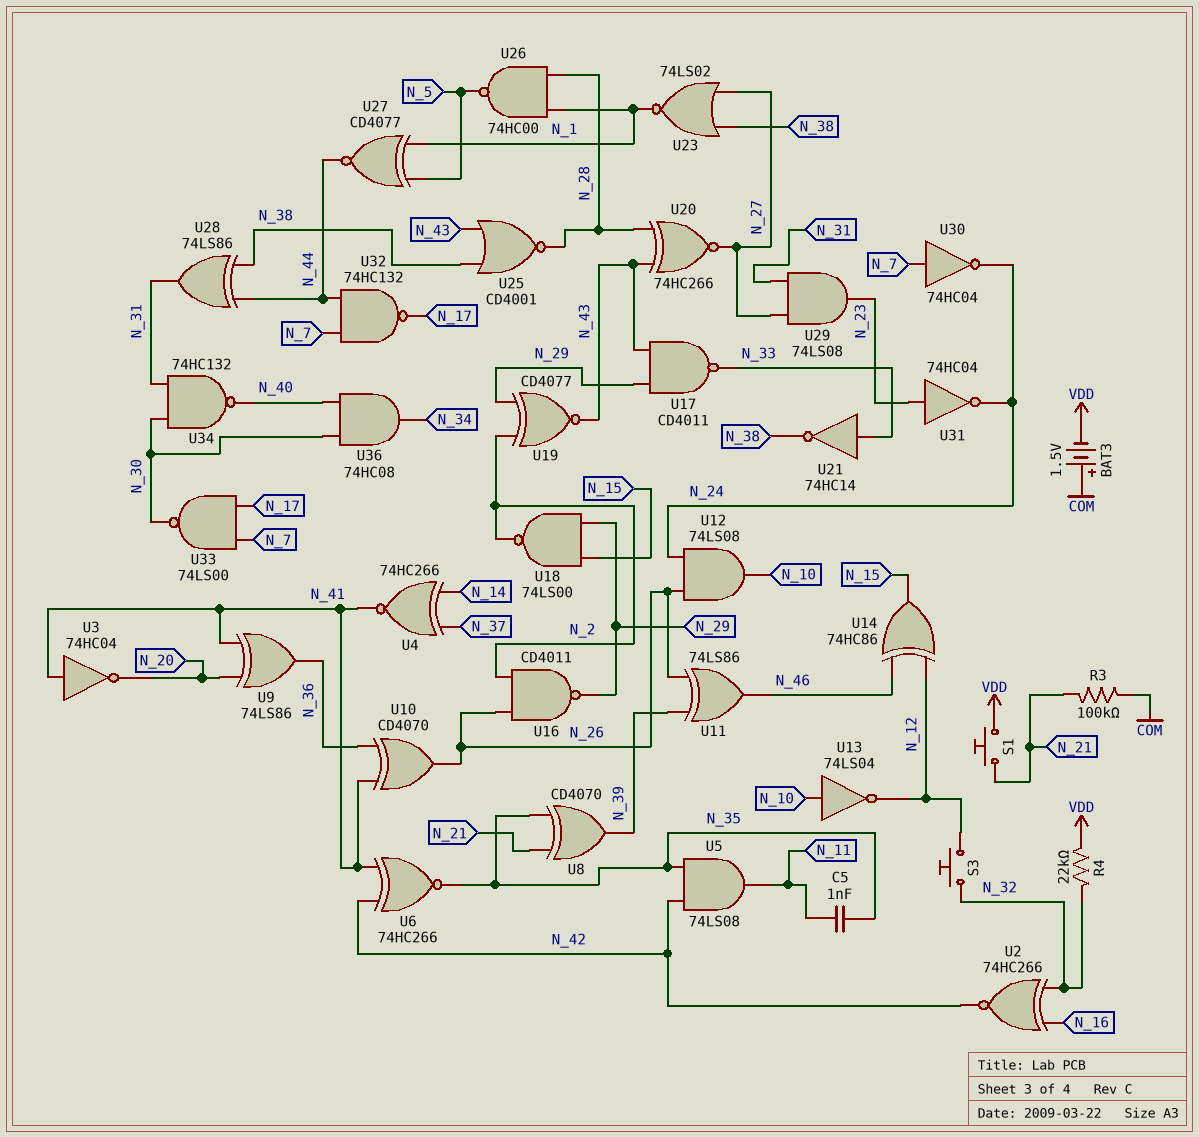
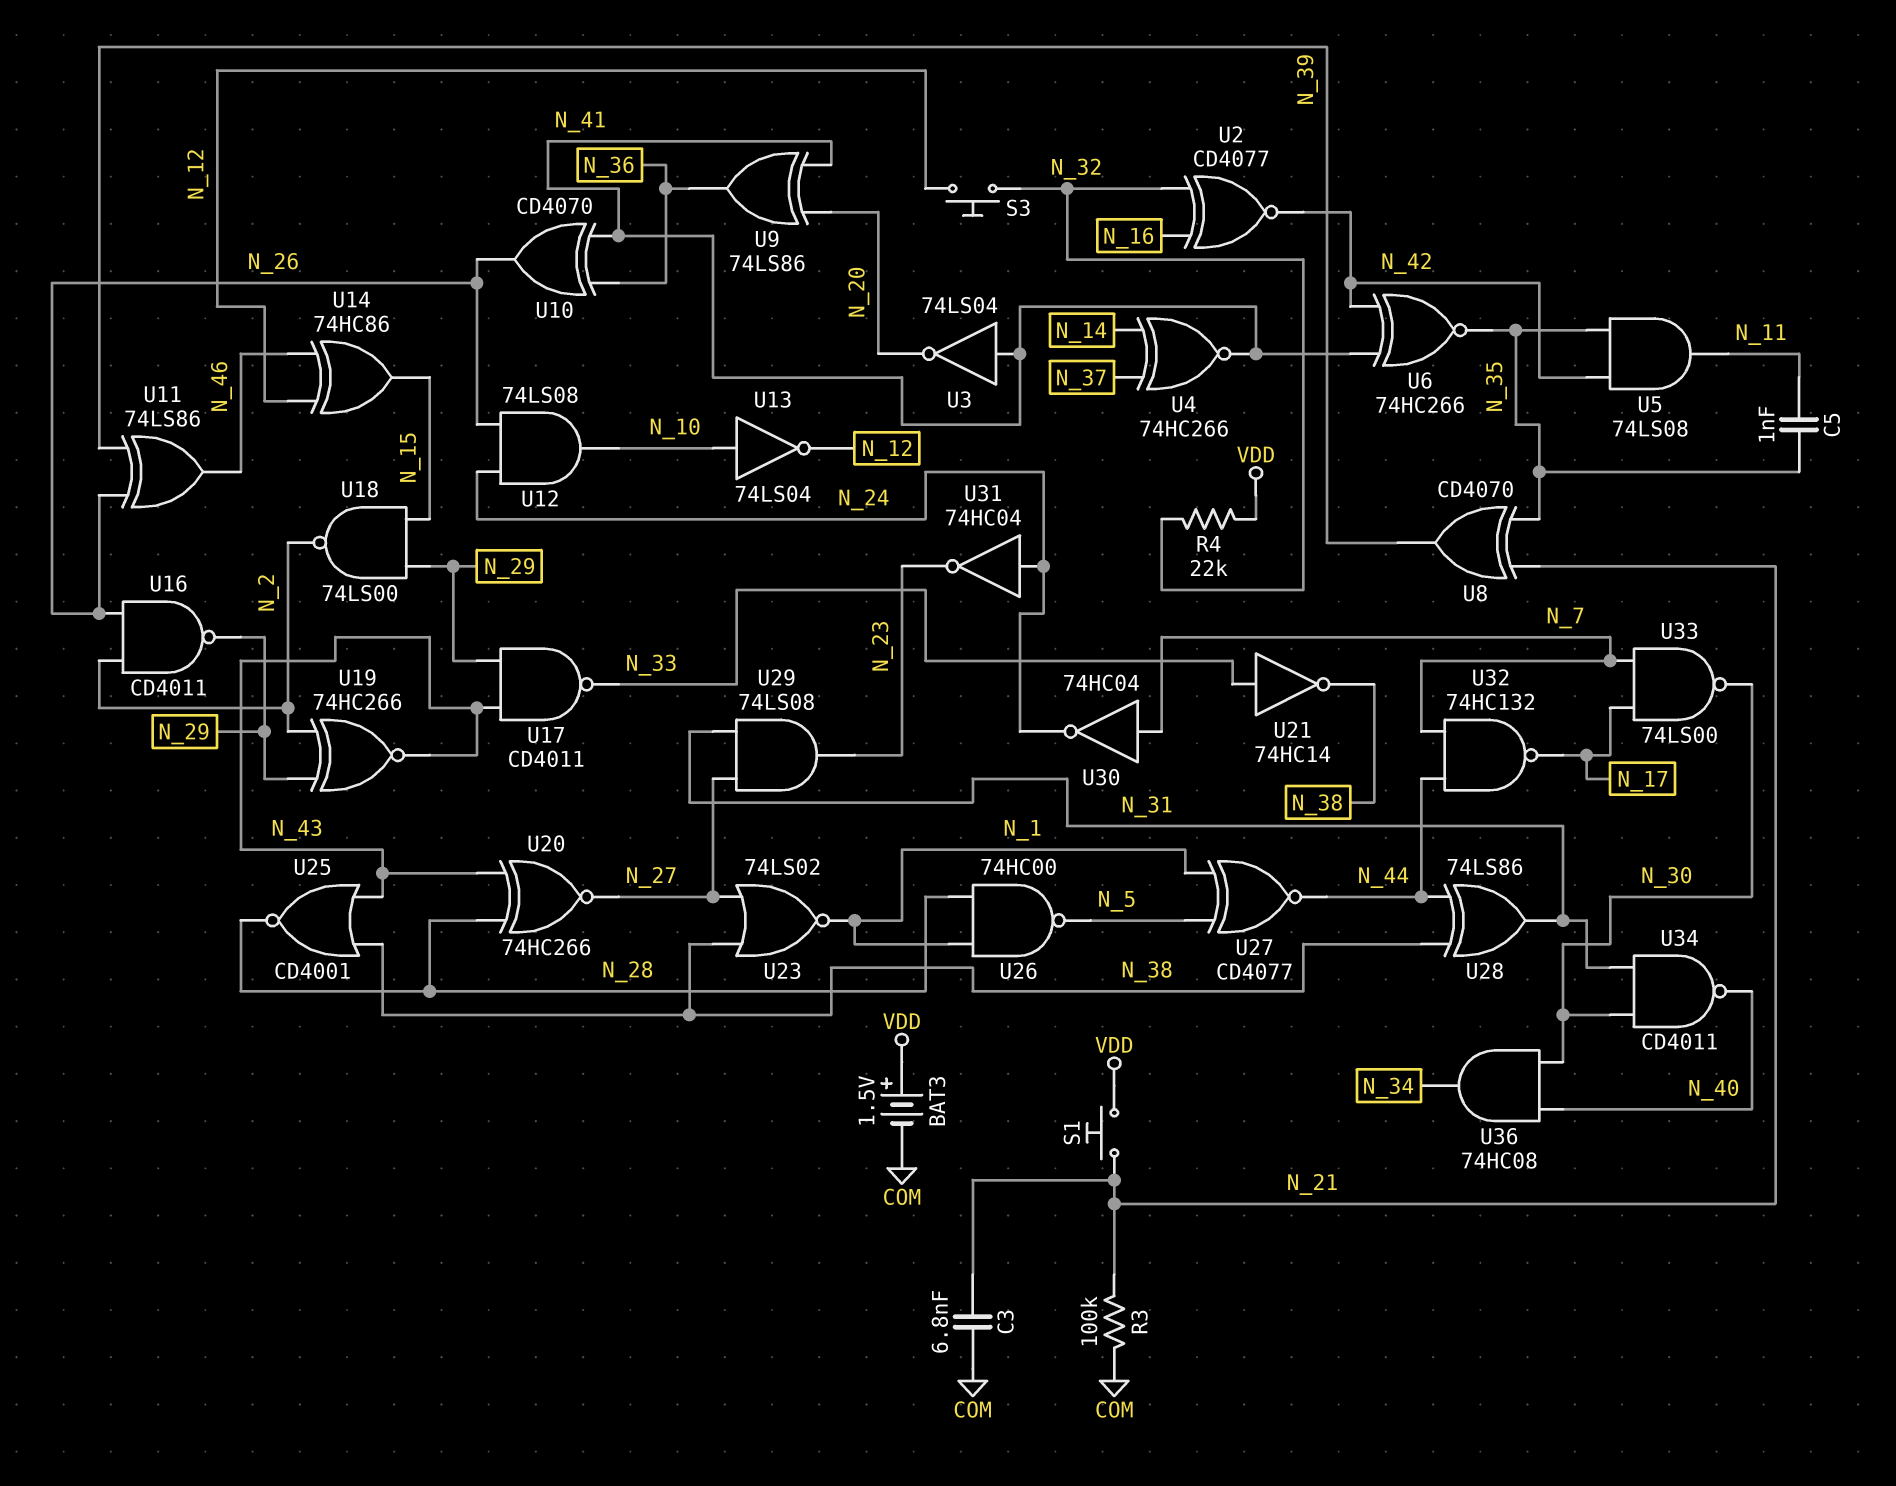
BAT3: 1.5V (plus COM, minus VDD) -> 1.5V (plus VDD, minus COM)
C3: none -> 6.8nF (COM, N_21)
U2: XNOR 74HC266 (in N_16, in N_32, out N_42) -> XNOR CD4077 (in N_16, in N_32, out N_42)
U3: NOT 74HC04 (in N_41, out N_20) -> NOT 74LS04 (in N_41, out N_20)
U19: XNOR CD4077 (in N_2, in N_29, out N_43) -> XNOR 74HC266 (in N_2, in N_29, out N_43)
U31: NOT 74HC04 (in N_23, out N_24) -> NOT 74HC04 (in N_24, out N_23)
U34: NAND 74HC132 (in N_30, in N_31, out N_40) -> NAND CD4011 (in N_30, in N_31, out N_40)

